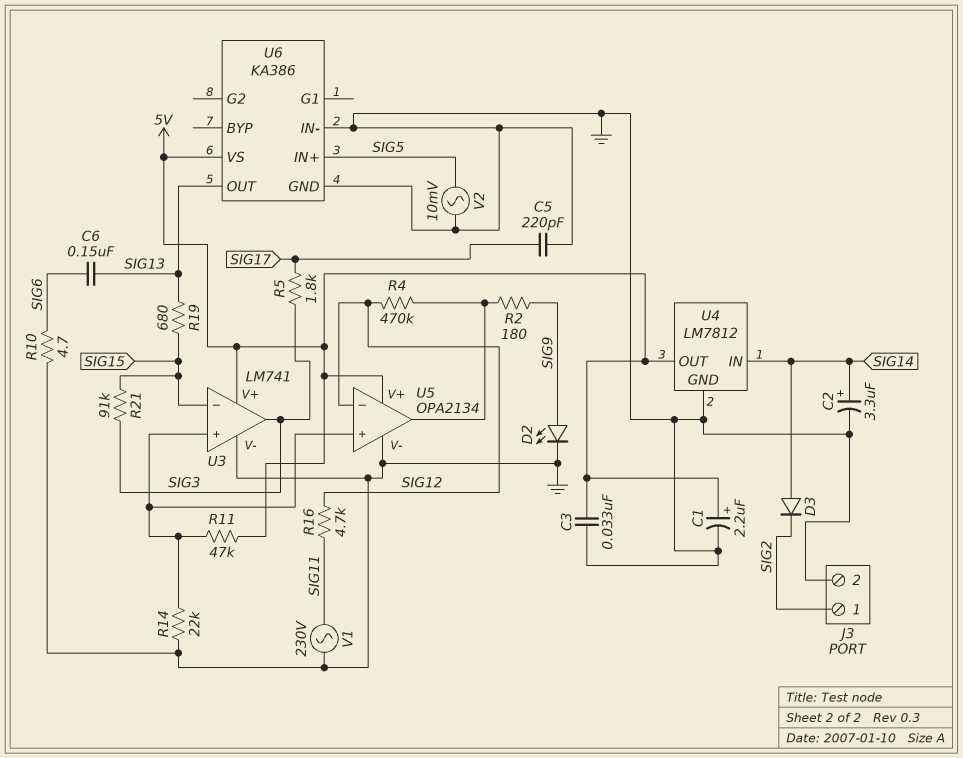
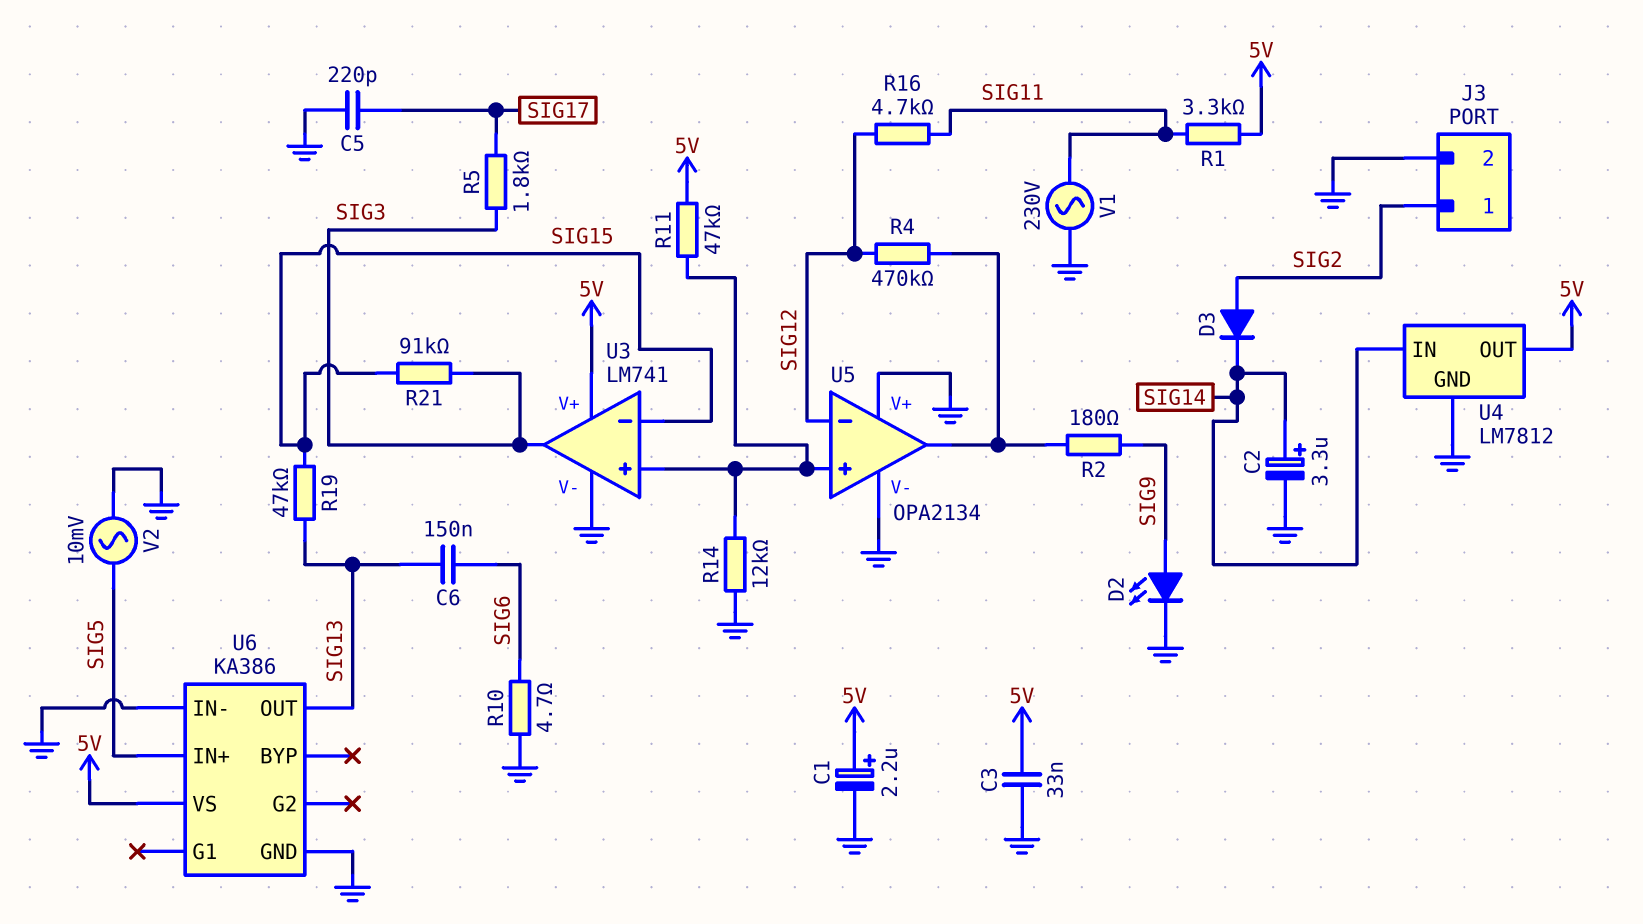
D3: diode (A SIG14, K SIG2) -> diode (A SIG2, K SIG14)
R1: none -> 3.3k (5V, SIG11)
R14: 22k (GND, U3/in+) -> 12k (GND, U3/in+)
R19: 680 (SIG13, SIG15) -> 47k (SIG13, SIG15)
U5 pin V+: 5V -> GND

